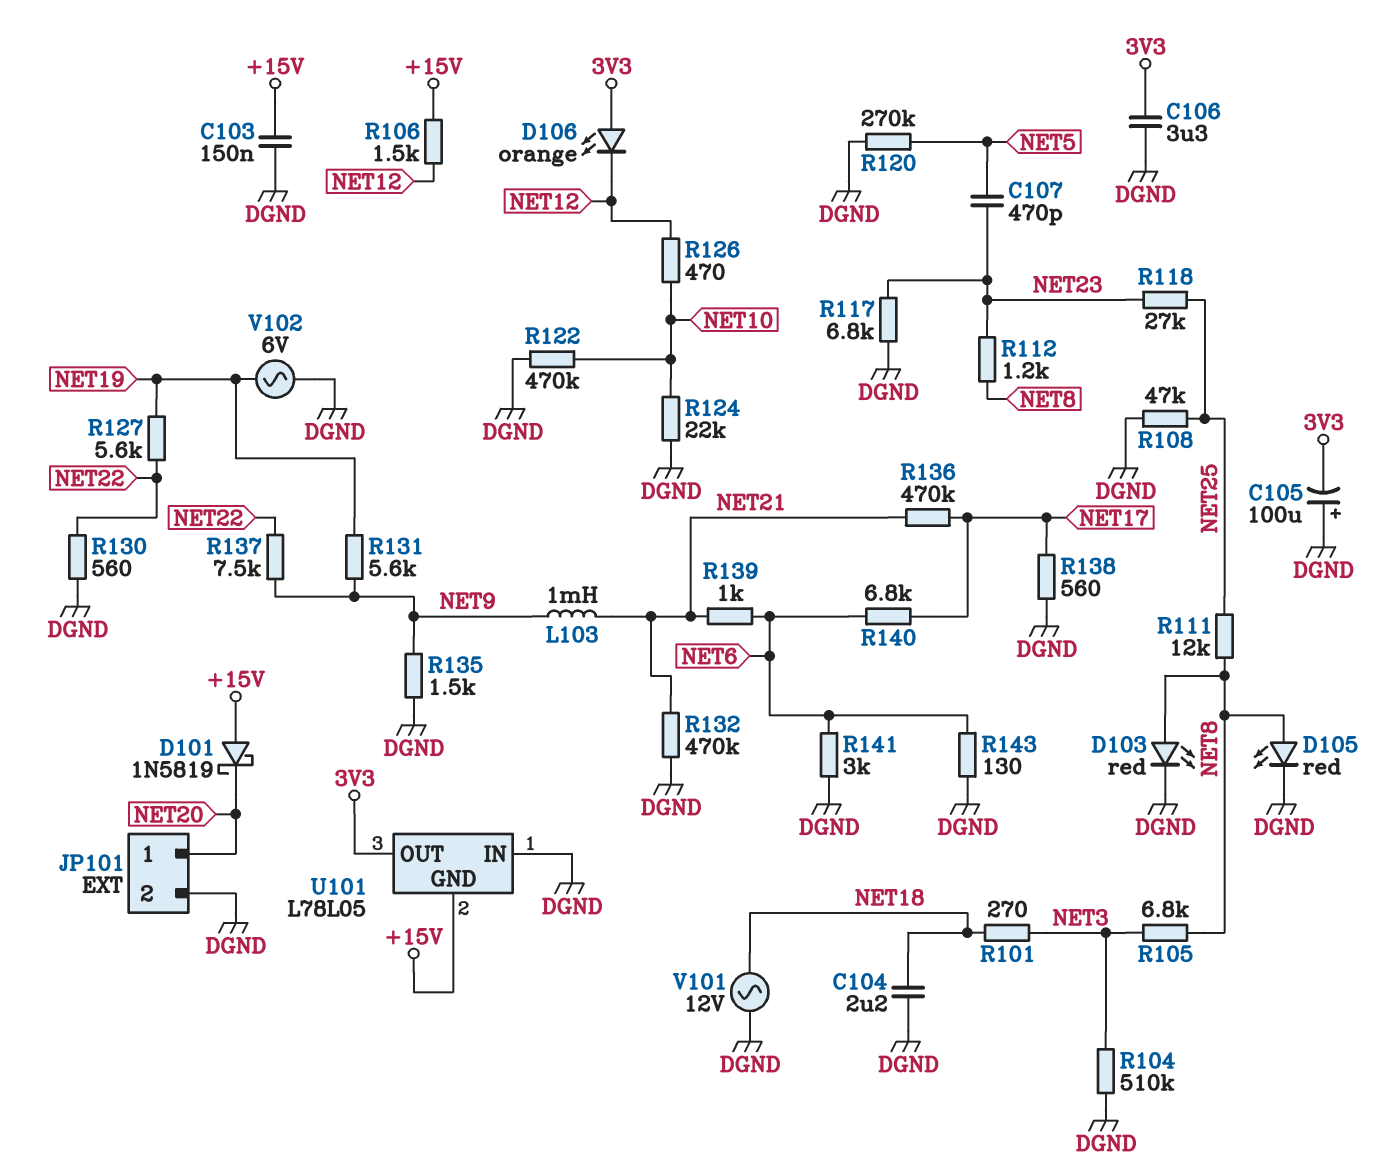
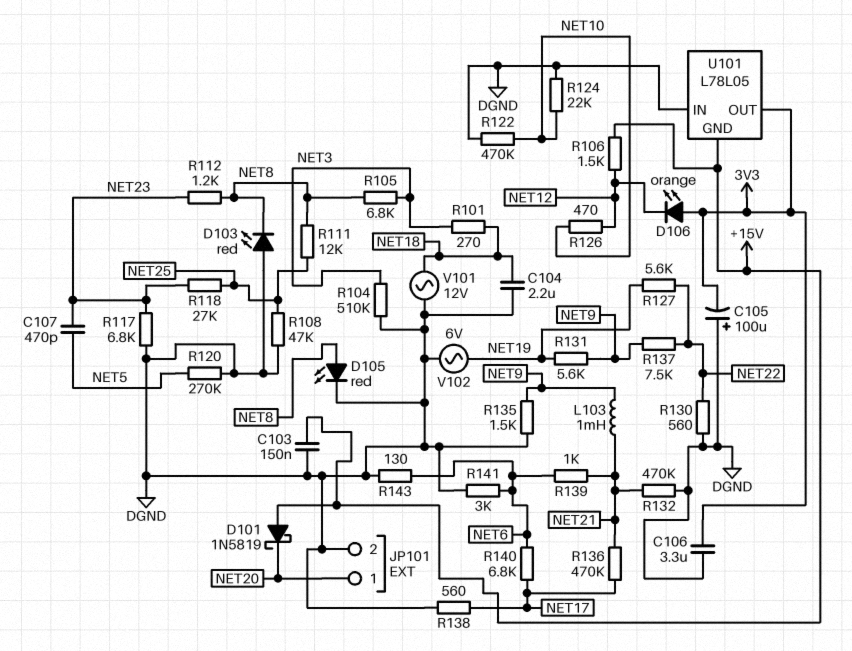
D103: LED red (A NET8, K DGND) -> LED red (A DGND, K NET8)

